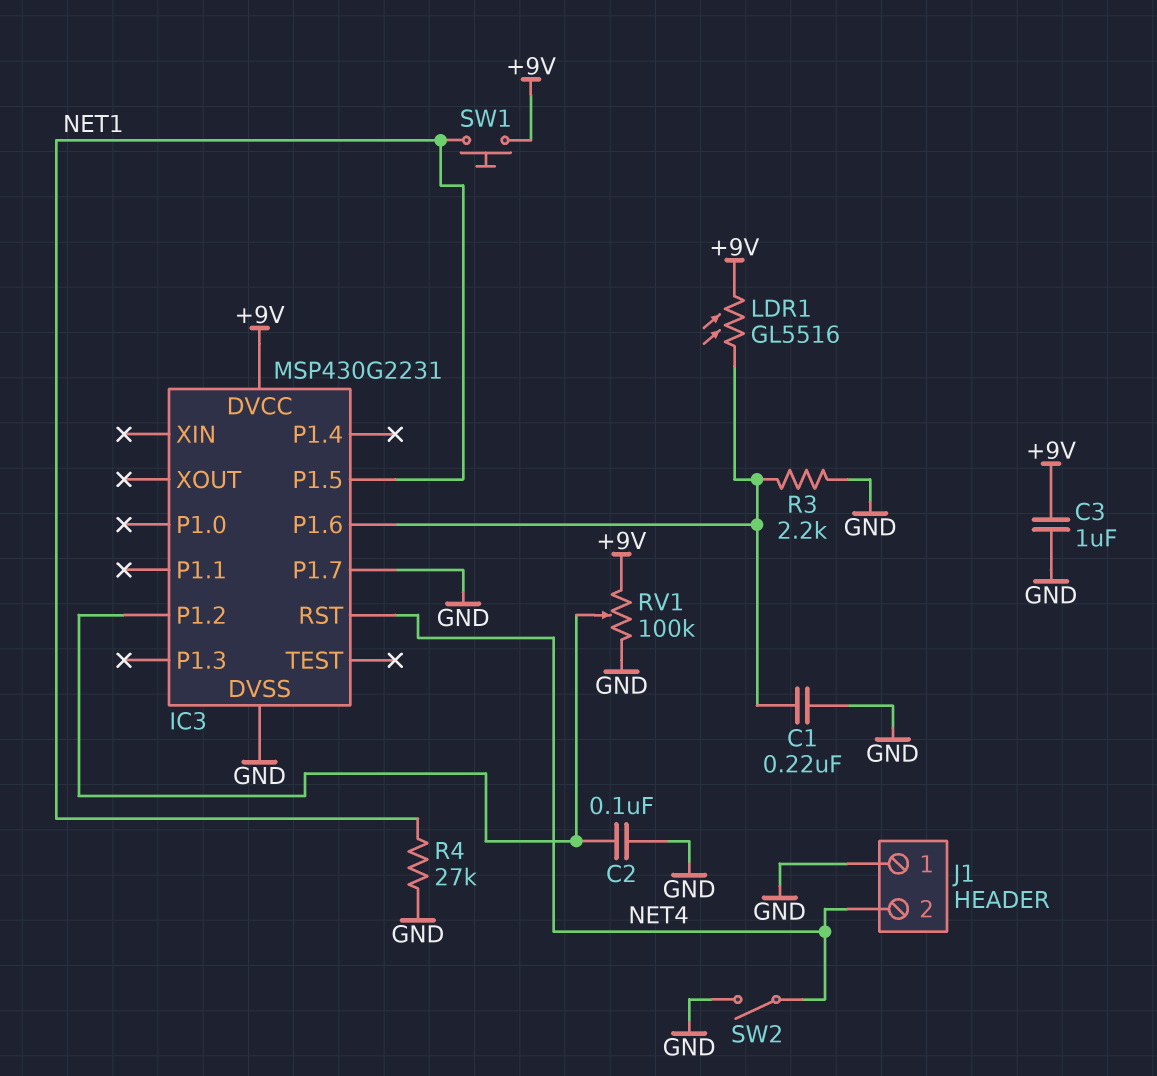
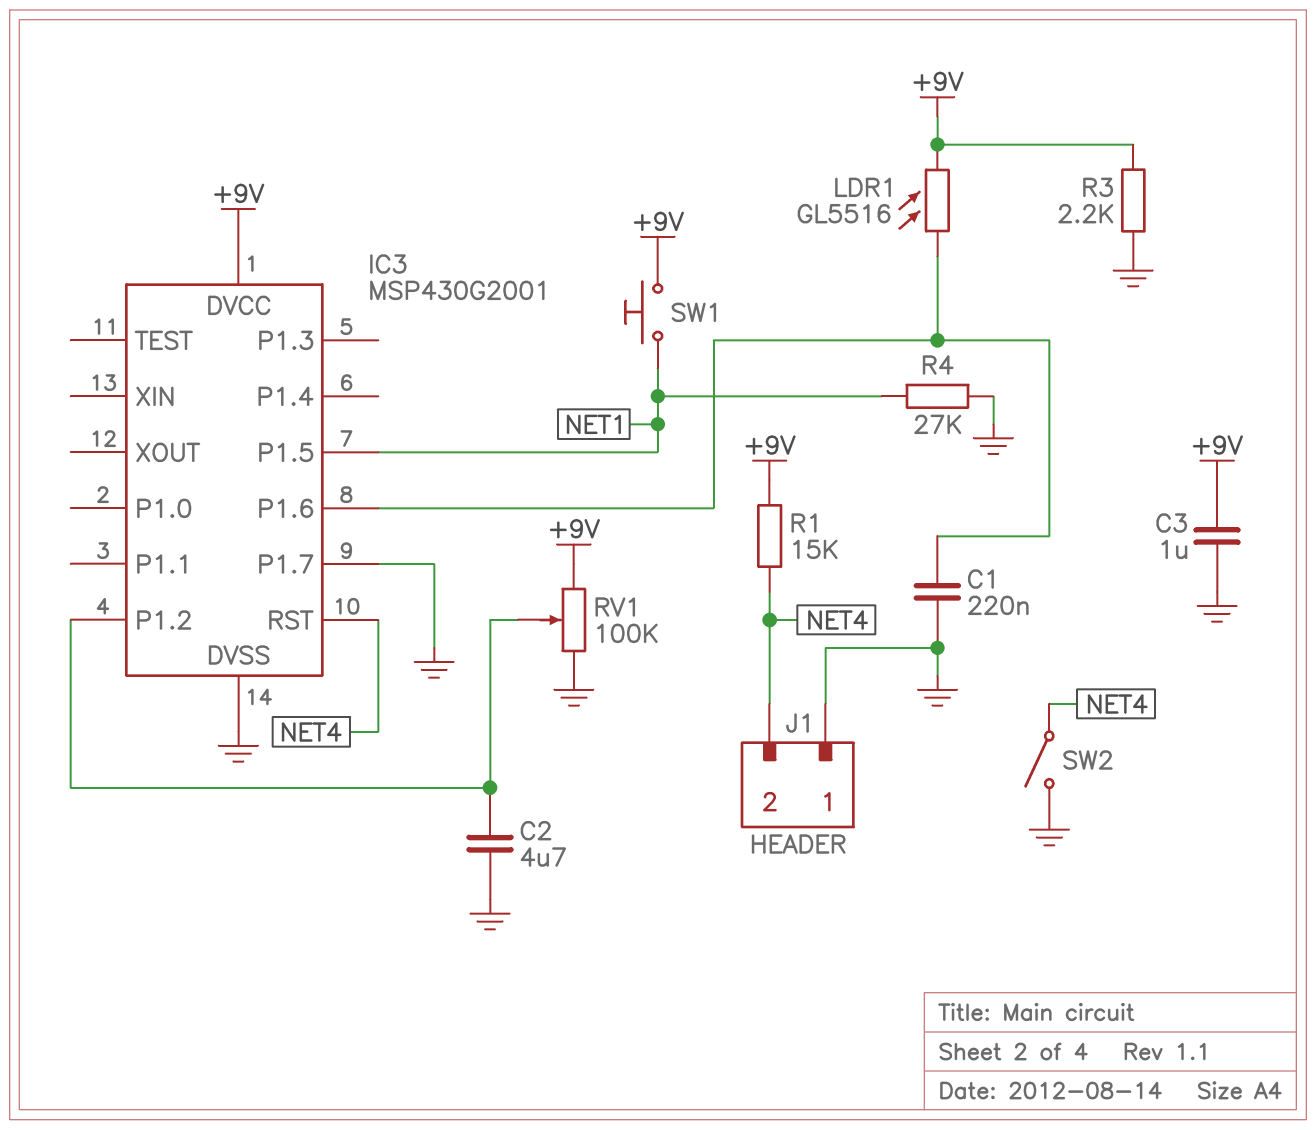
C2: 100nF (GND, IC3/P1.2) -> 4.7uF (GND, IC3/P1.2)
IC3: MSP430G2231 -> MSP430G2001
R1: none -> 15k (+9V, NET4)
R3: 2.2k (GND, IC3/P1.6) -> 2.2k (+9V, GND)

